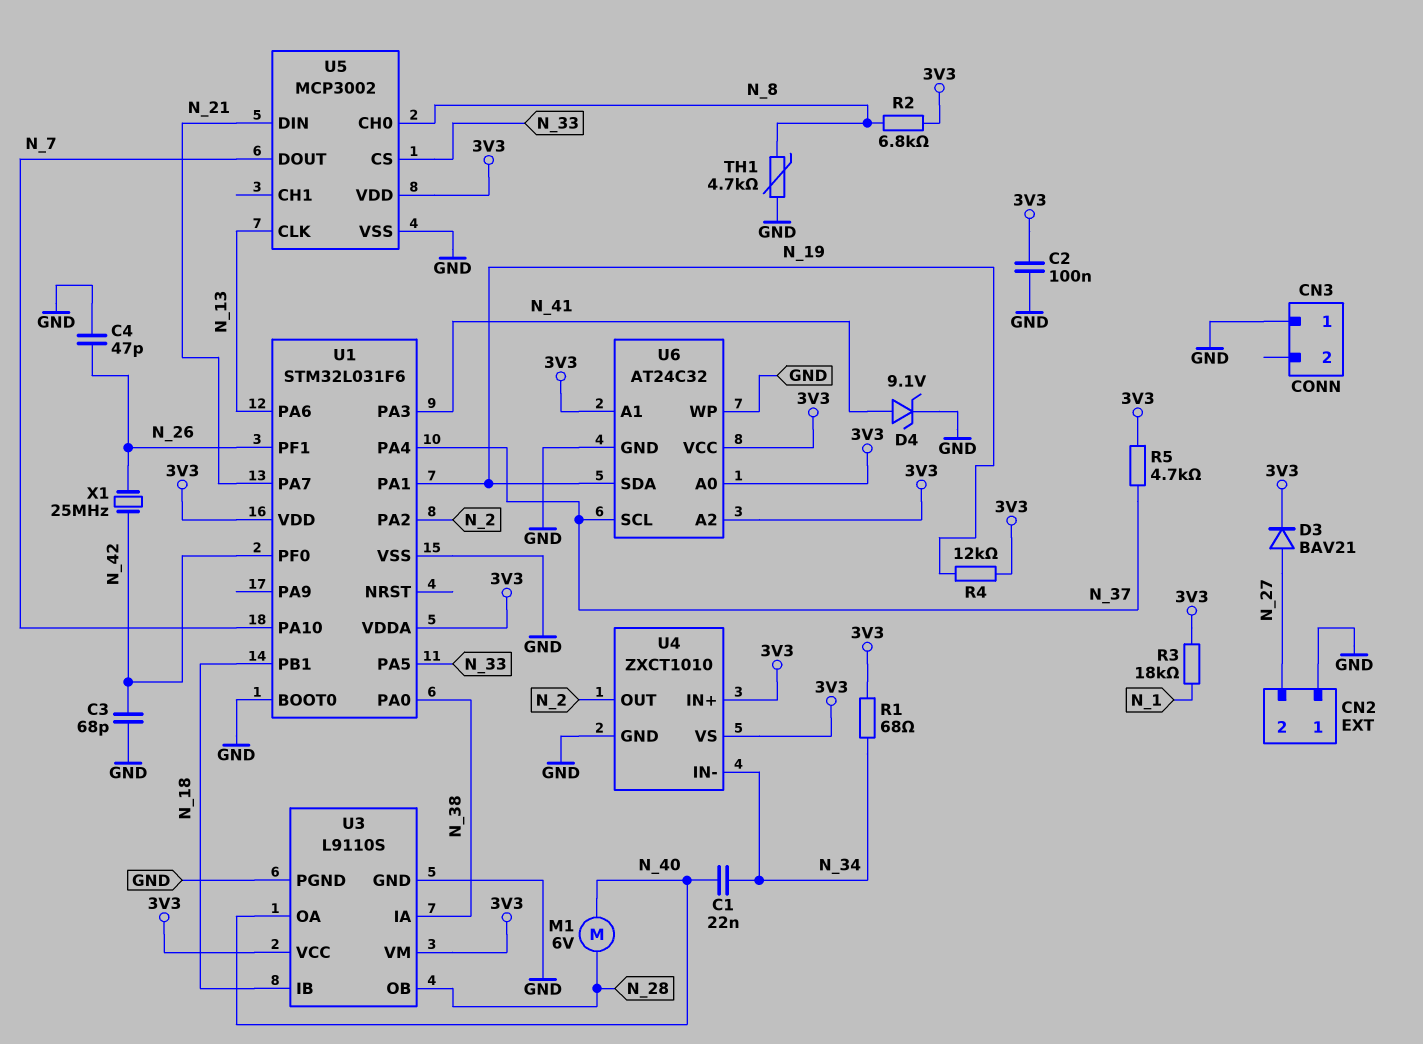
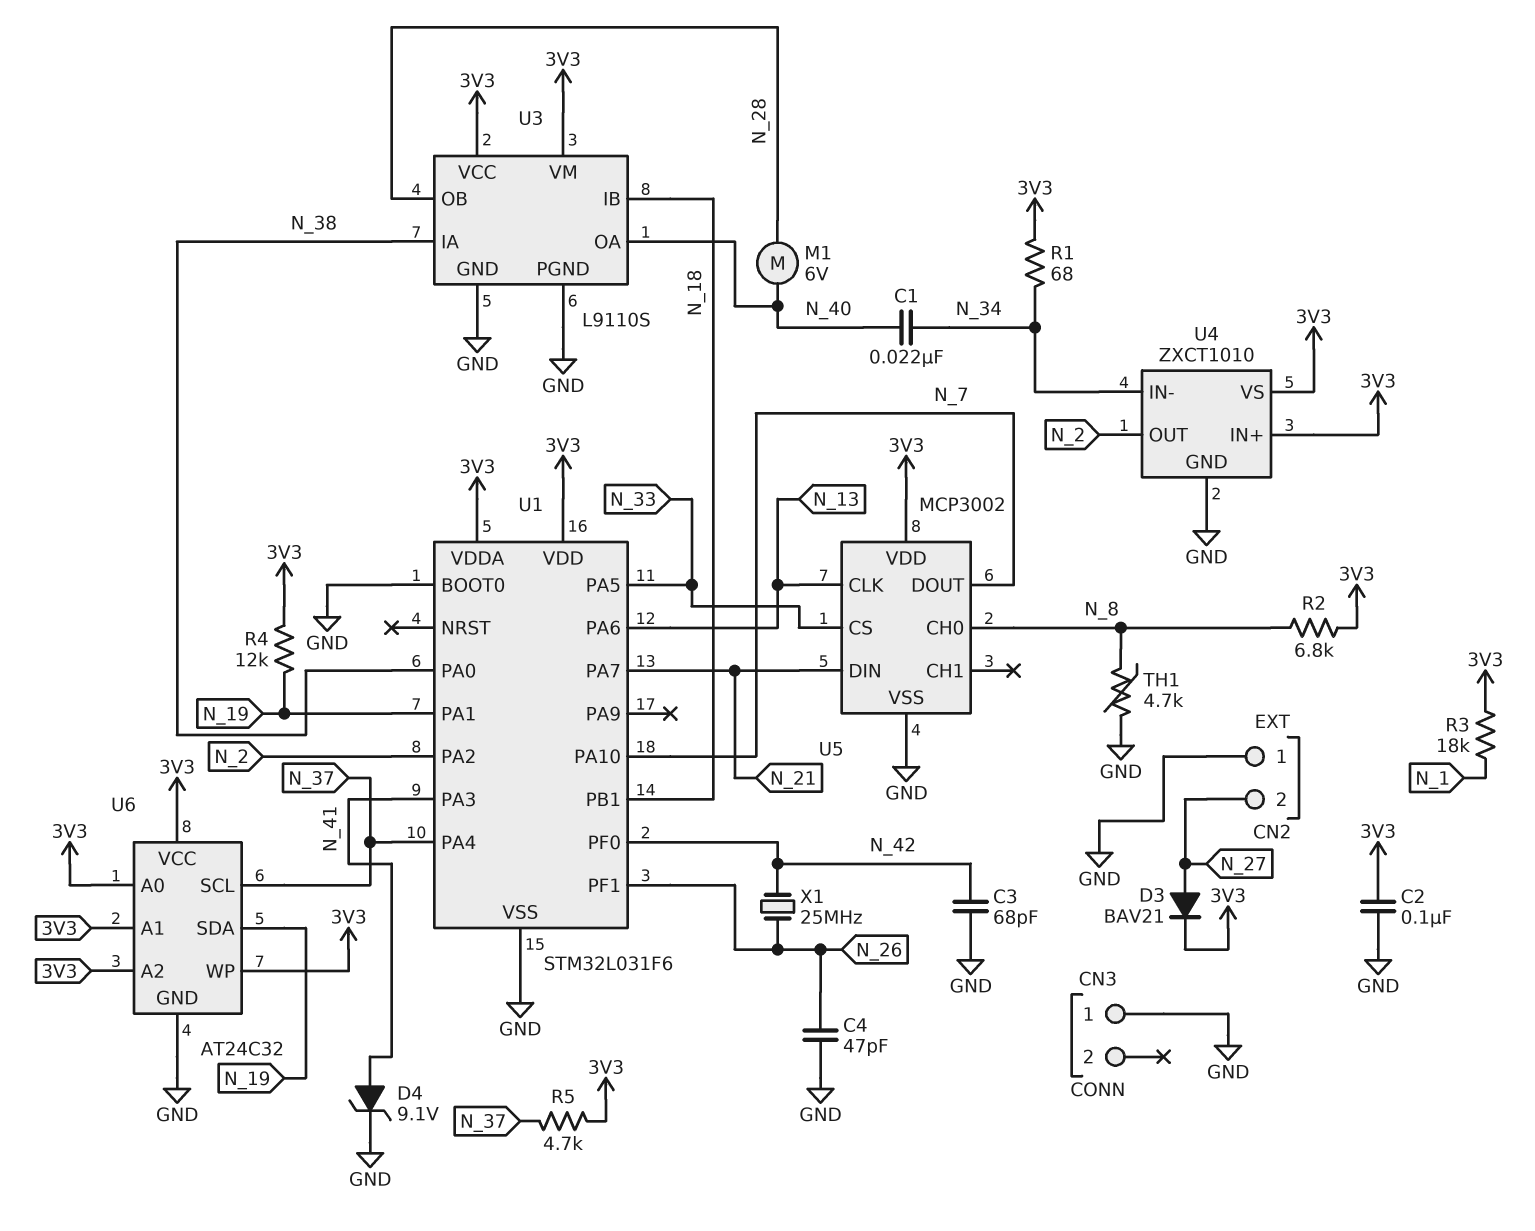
U6 pin WP: GND -> 3V3

